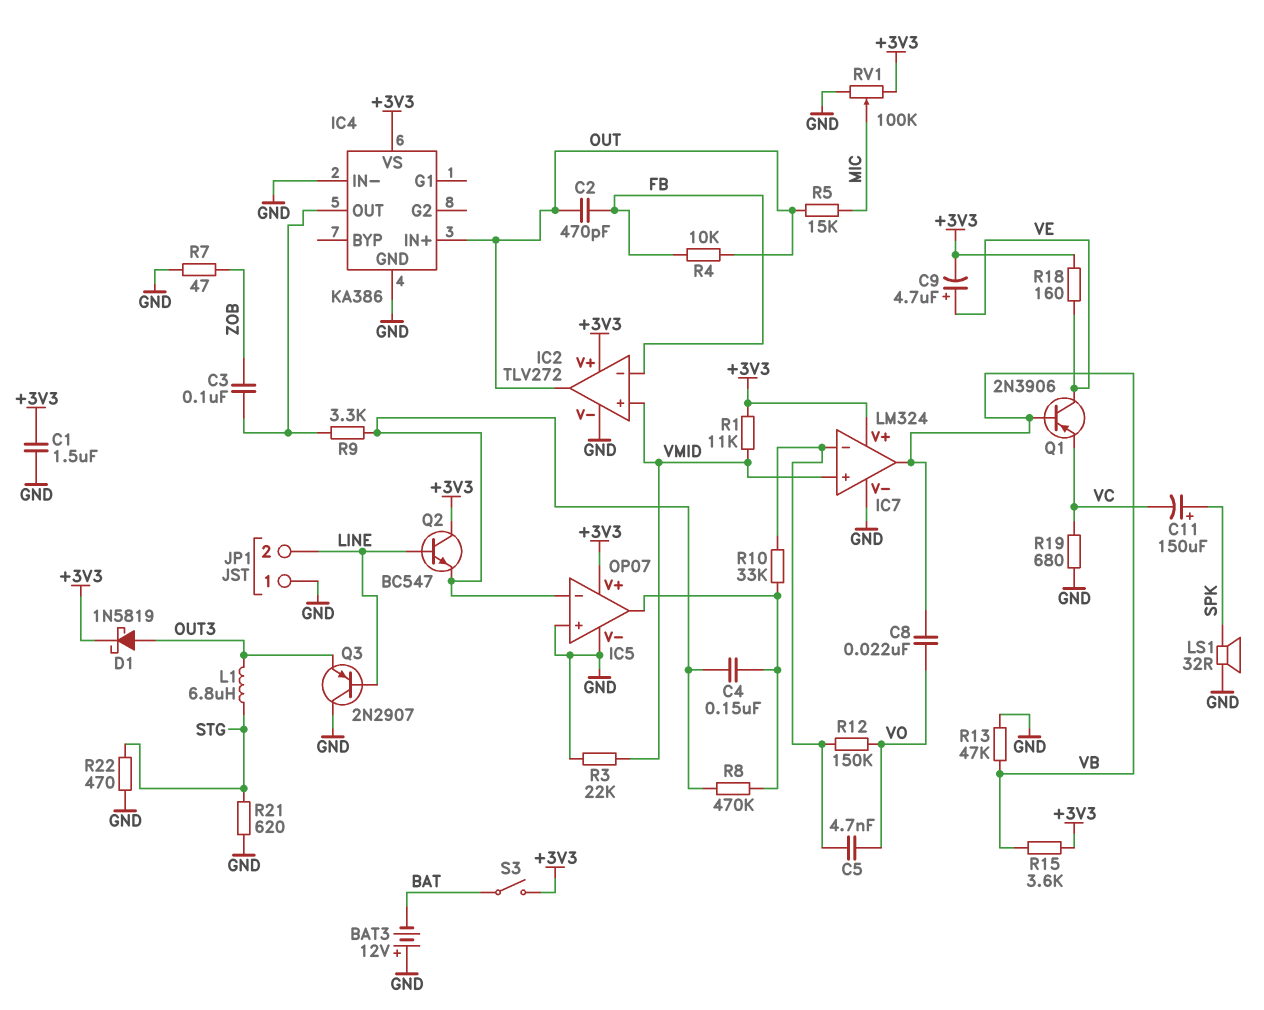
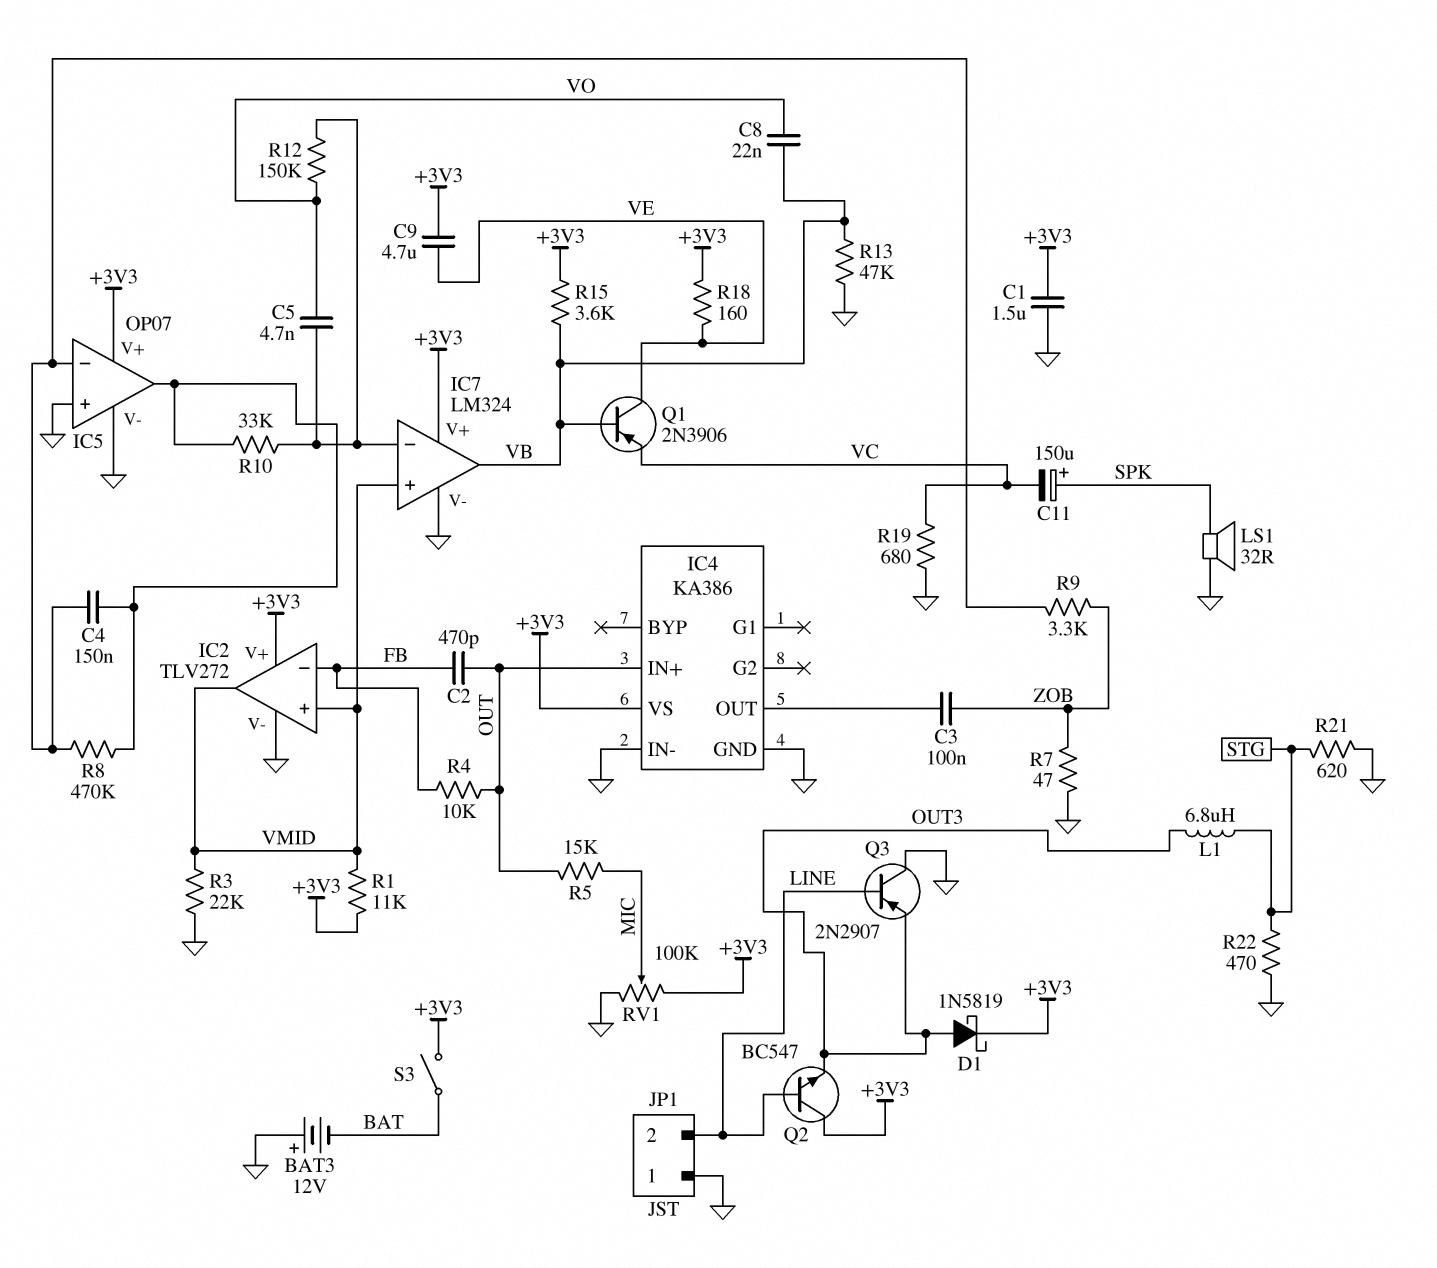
C9: 4.7uF (plus VE, minus +3V3) -> 4.7uF (+3V3, VE)
IC2 pin out: OUT -> VMID
Q2: NPN BC547 (B LINE, C +3V3, E IC5/in-) -> NPN BC547 (B LINE, C +3V3, E OUT3)
R9: 3.3k (IC4/OUT, IC5/in-) -> 3.3k (IC5/in-, ZOB)

